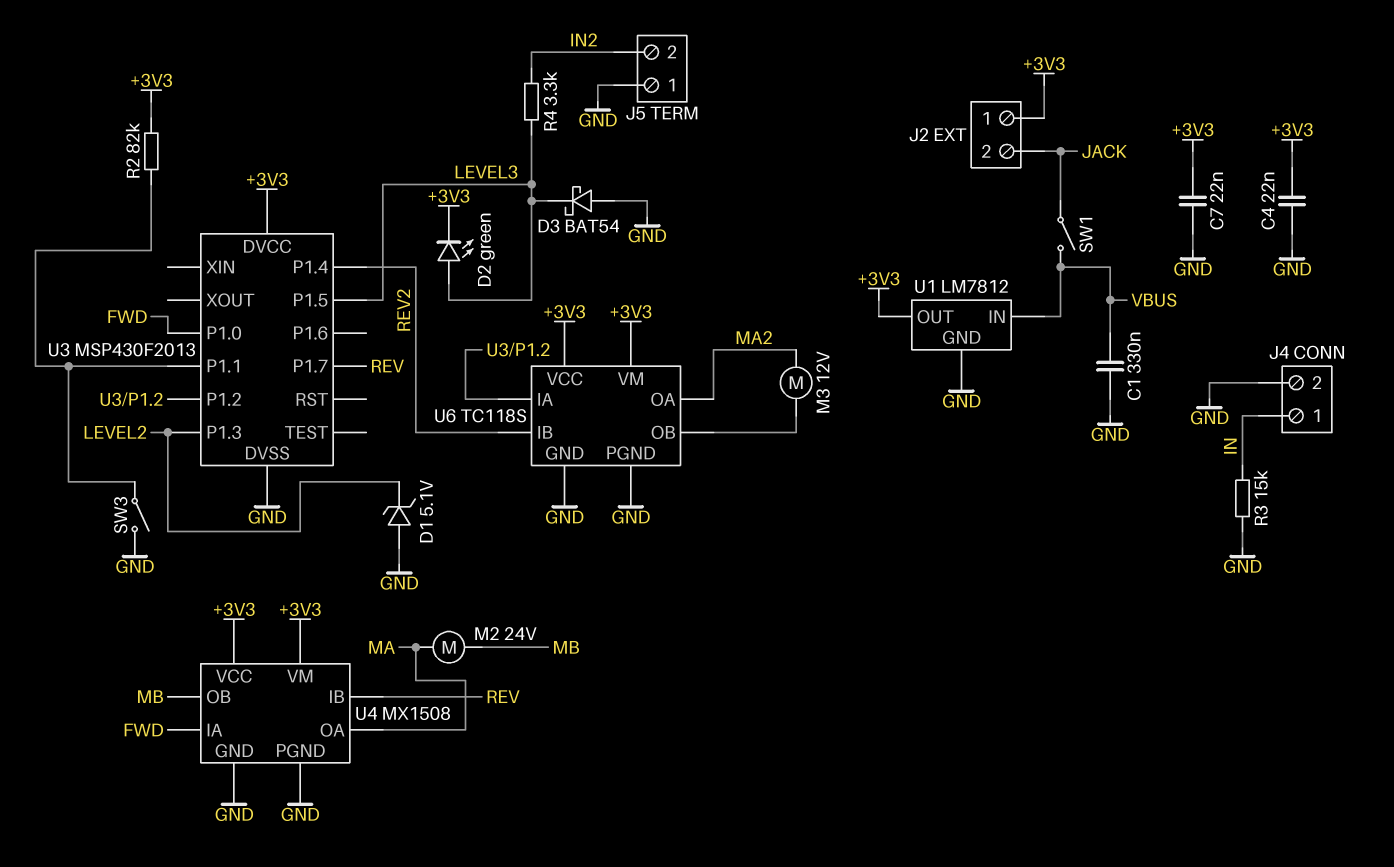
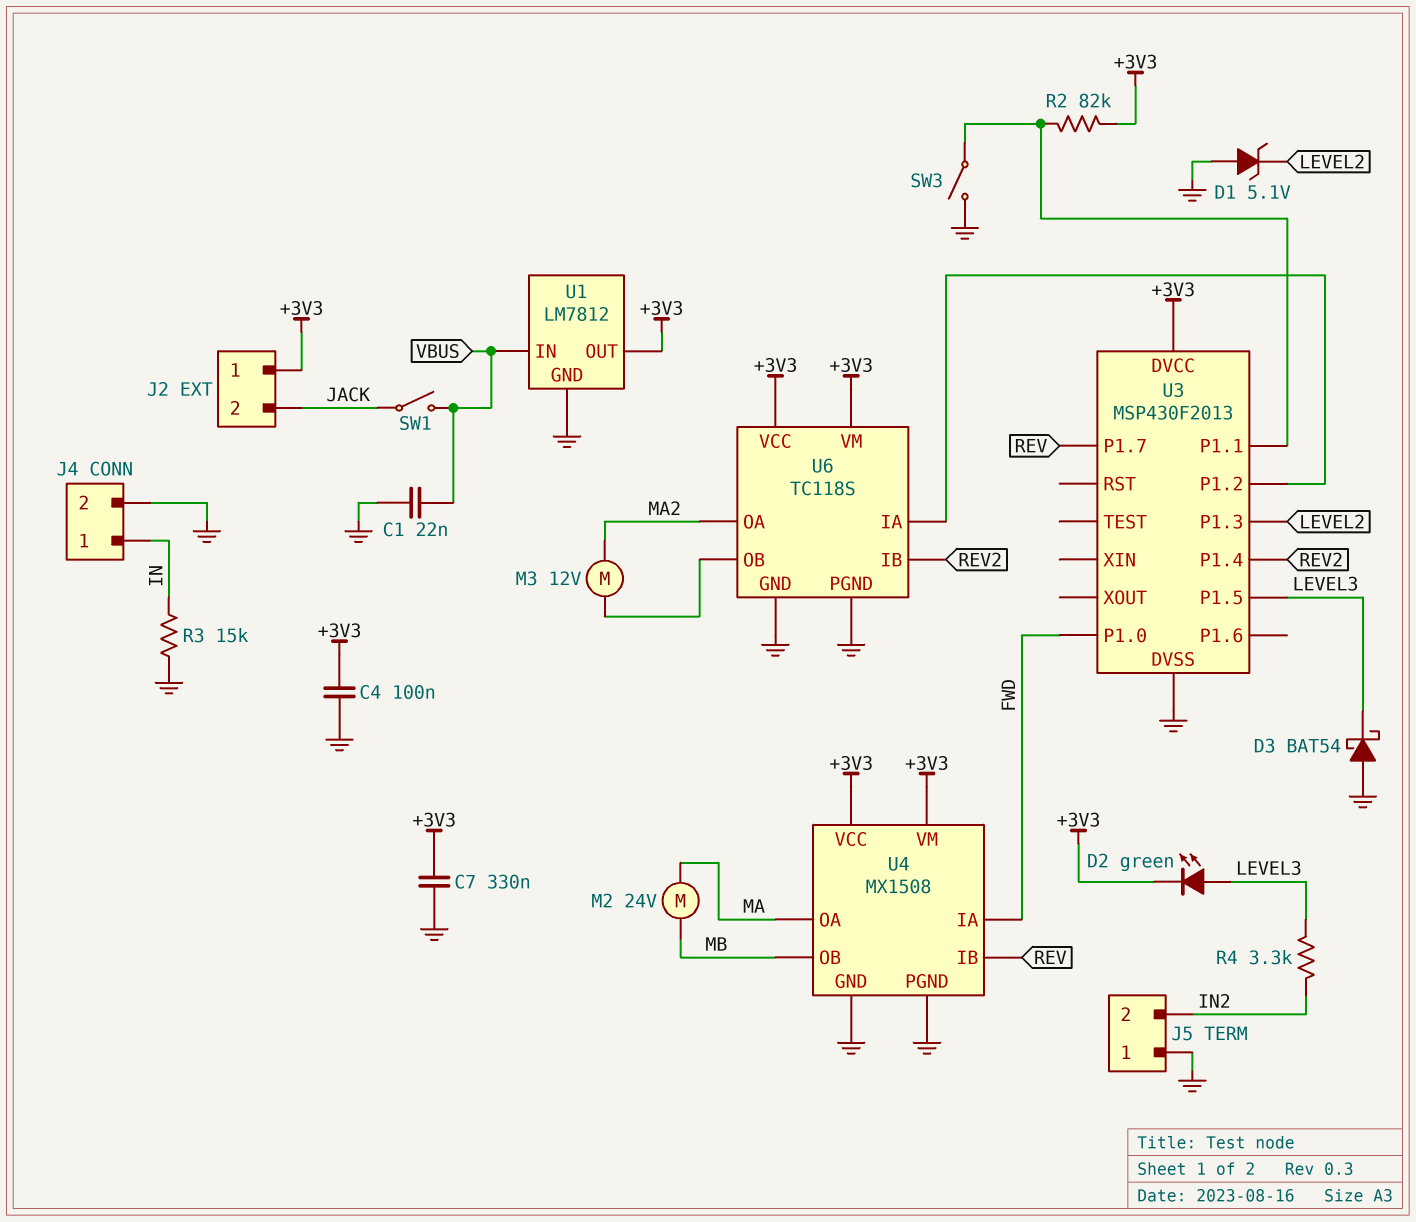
C1: 330nF (GND, VBUS) -> 22nF (GND, VBUS)
C4: 22nF (+3V3, GND) -> 100nF (+3V3, GND)
C7: 22nF (+3V3, GND) -> 330nF (+3V3, GND)

